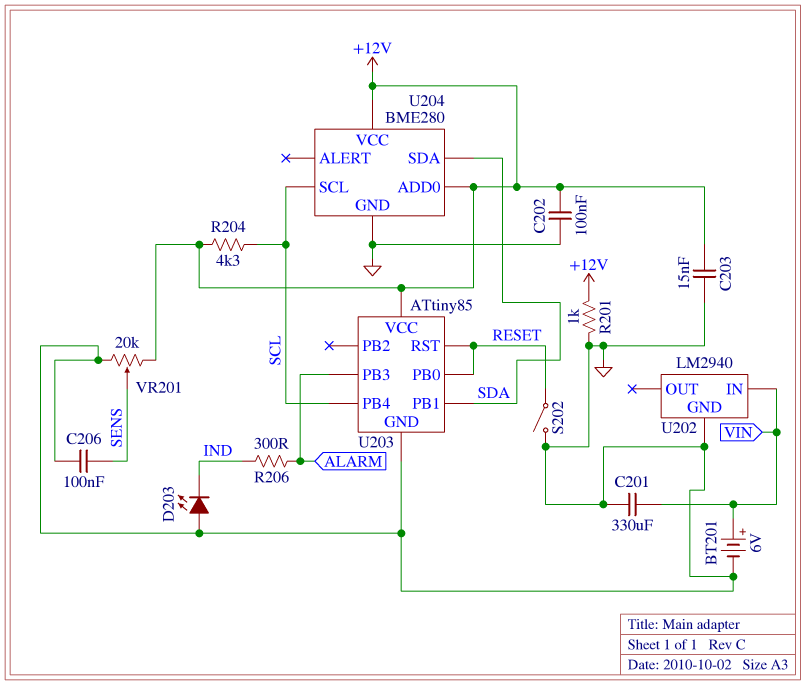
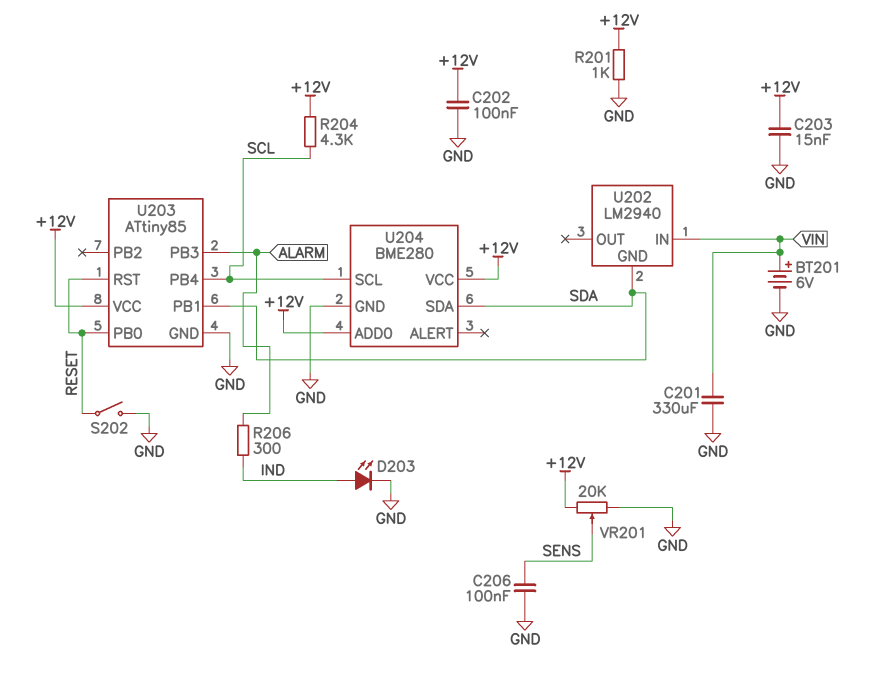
D203: LED (A GND, K IND) -> LED (A IND, K GND)
U202 pin GND: GND -> SDA

